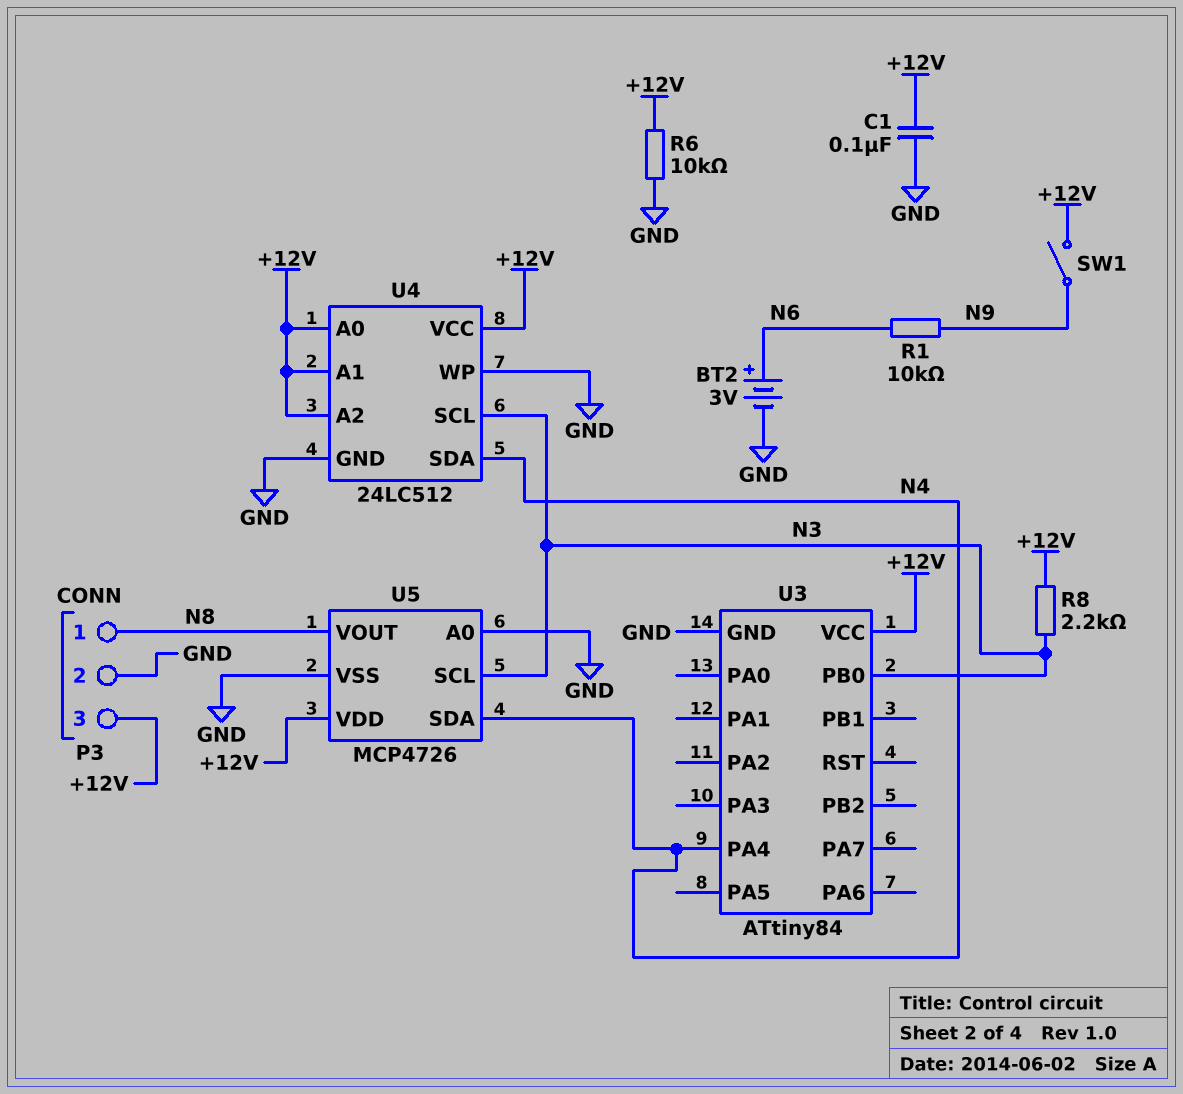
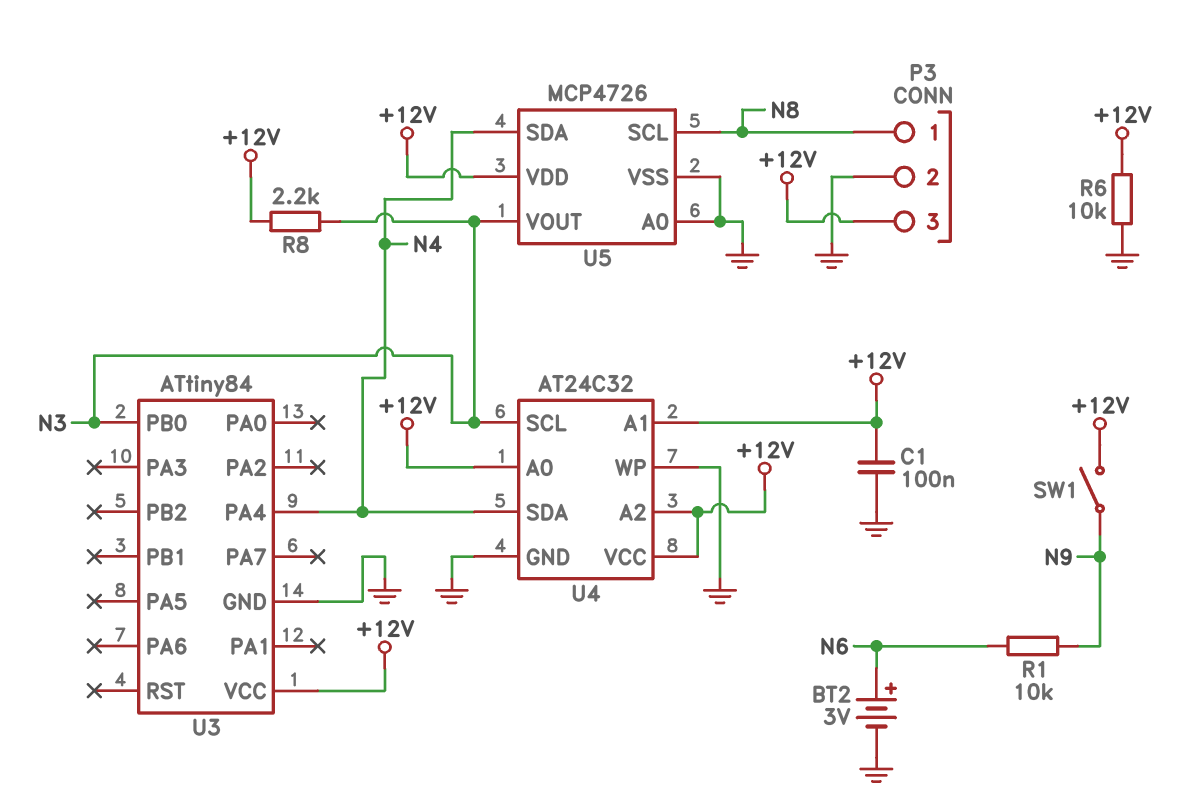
U4: 24LC512 -> AT24C32
U5 pin SCL: N3 -> N8
U5 pin VOUT: N8 -> N3

